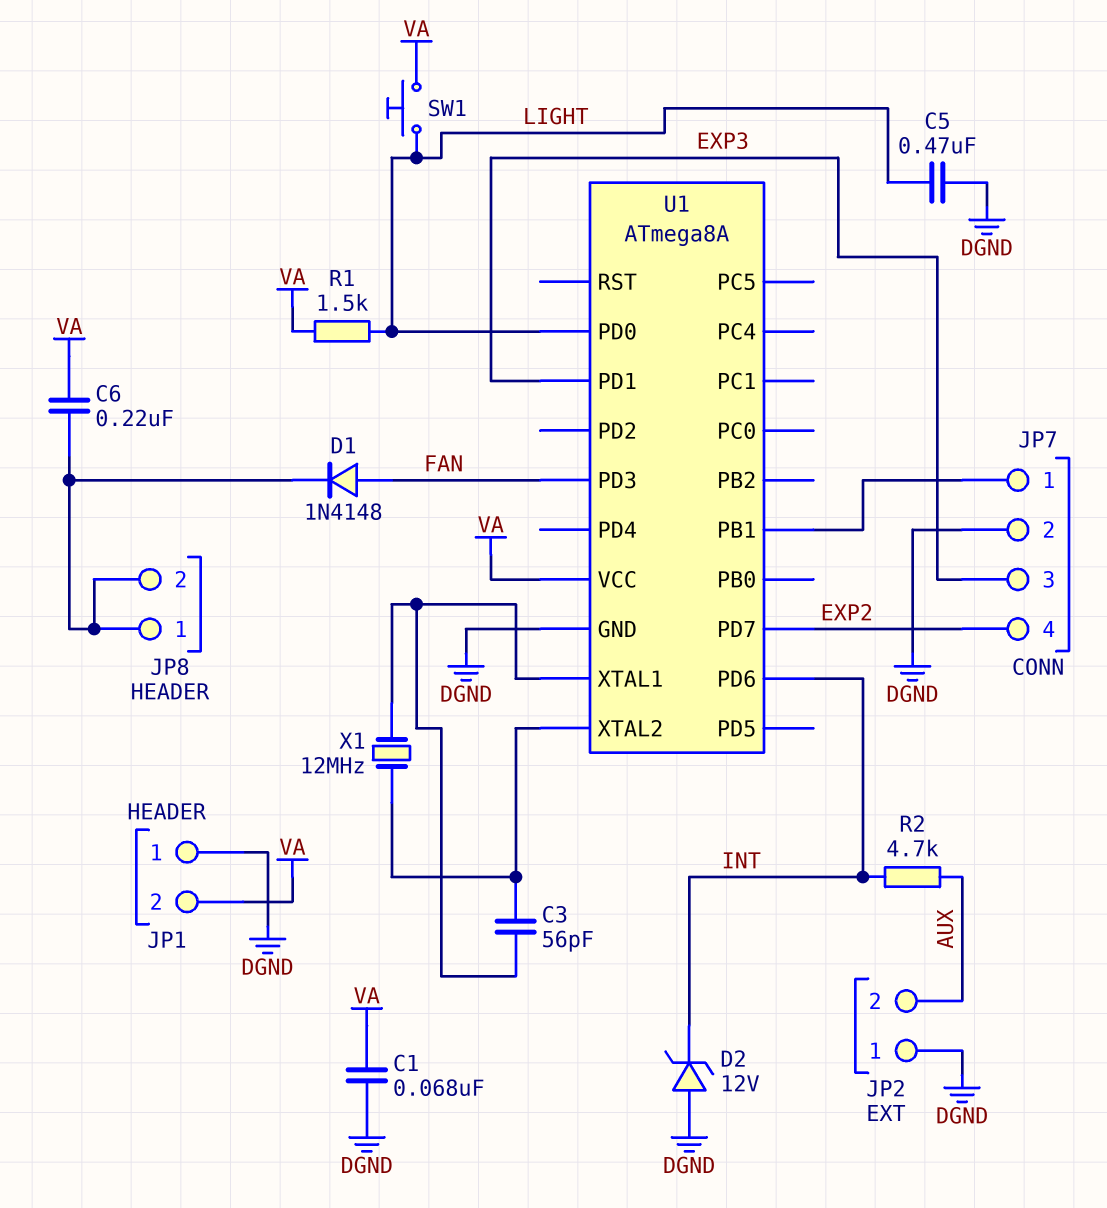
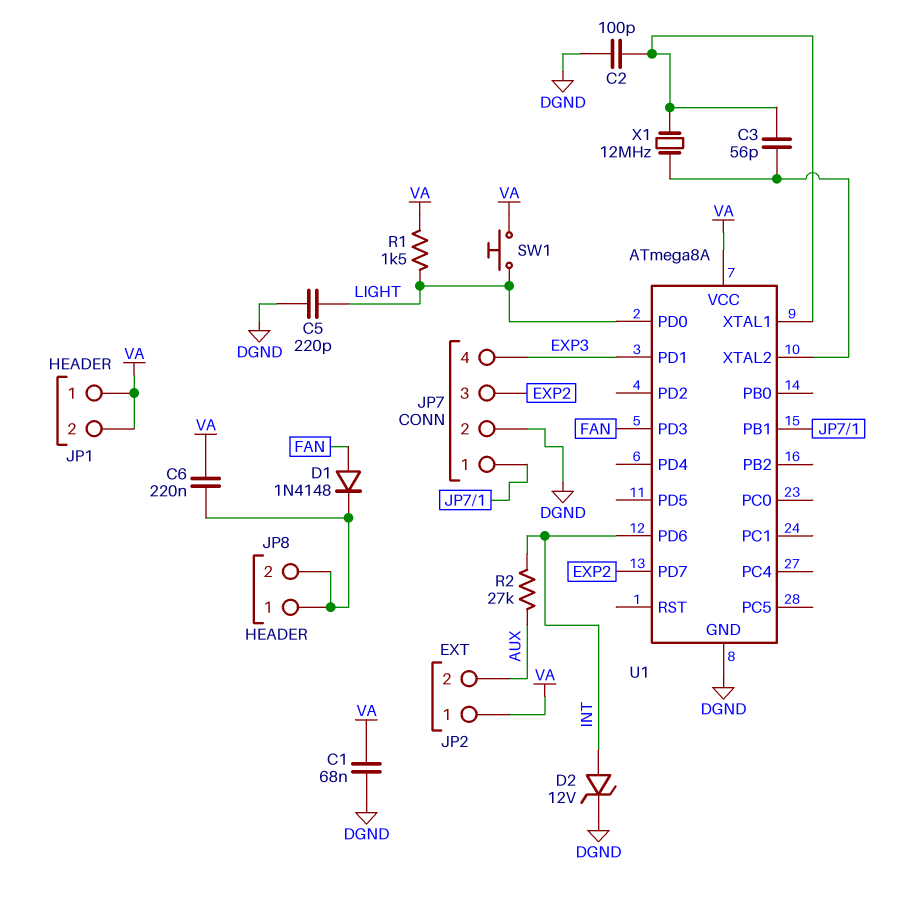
C2: none -> 100pF (DGND, U1/XTAL1)
C5: 470nF (DGND, LIGHT) -> 220pF (DGND, LIGHT)
D2: zener 12V (A DGND, K INT) -> zener 12V (A INT, K DGND)
JP1 pin 1: DGND -> VA
JP2 pin 1: DGND -> VA
JP7 pin 3: EXP3 -> EXP2
JP7 pin 4: EXP2 -> EXP3
R2: 4.7k (AUX, INT) -> 27k (AUX, INT)

